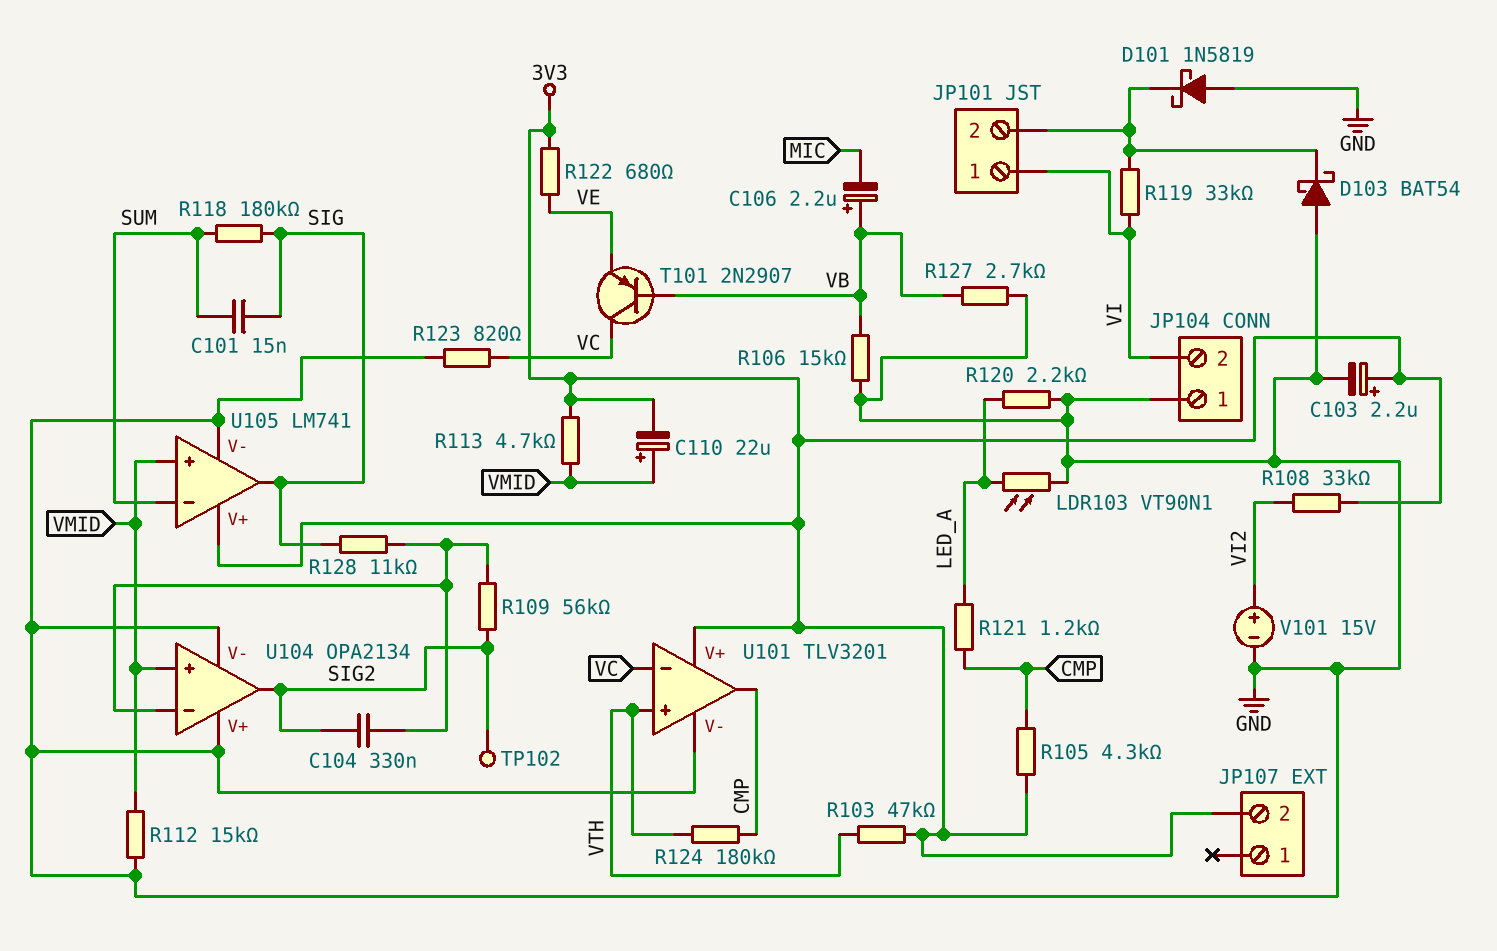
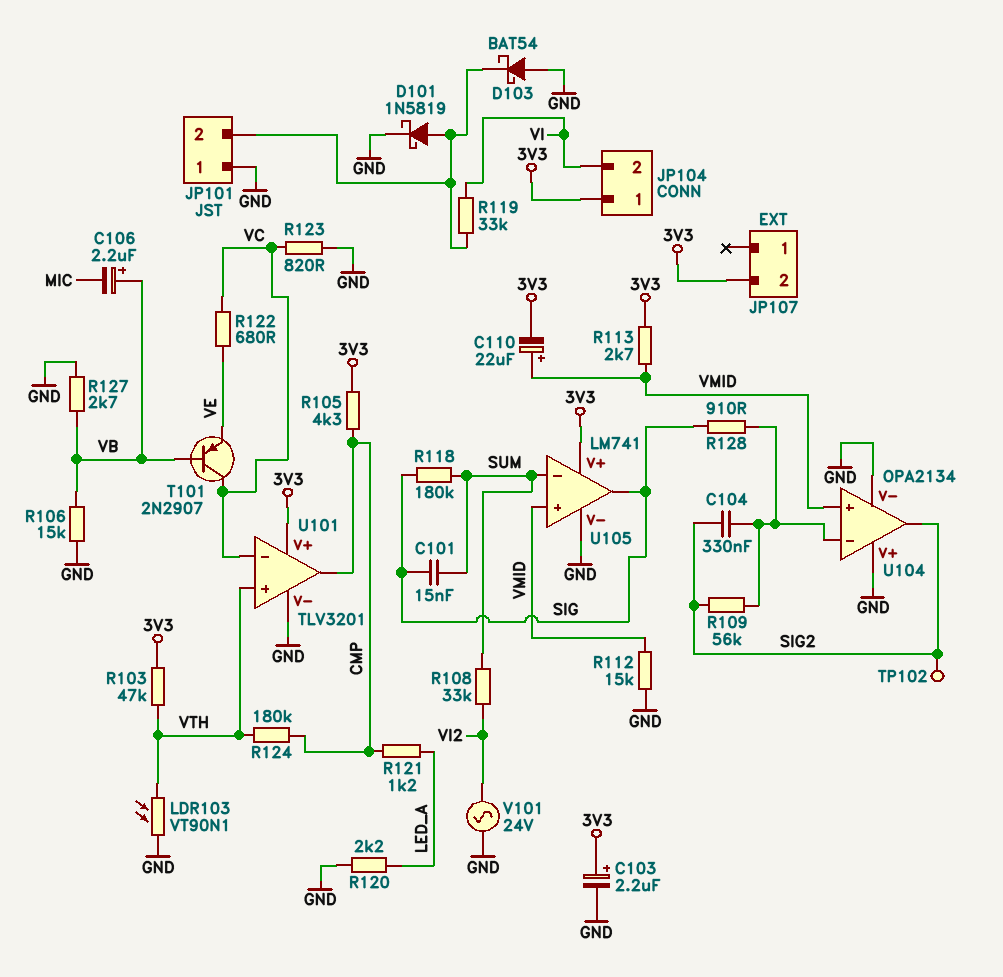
D101: schottky 1N5819 (A GND, K JP101/2) -> schottky 1N5819 (A JP101/2, K GND)
JP101 pin 1: VI -> GND
JP104 pin 1: GND -> 3V3
LDR103: VT90N1 (GND, LED_A) -> VT90N1 (GND, VTH)
R108: 33k (3V3, VI2) -> 33k (SUM, VI2)
R113: 4.7k (3V3, VMID) -> 2.7k (3V3, VMID)
R122: 680 (3V3, VE) -> 680 (VC, VE)
R128: 11k (SIG, U104/in-) -> 910 (SIG, U104/in-)
V101: 15V (plus VI2, minus GND) -> AC 24V (GND, VI2)

